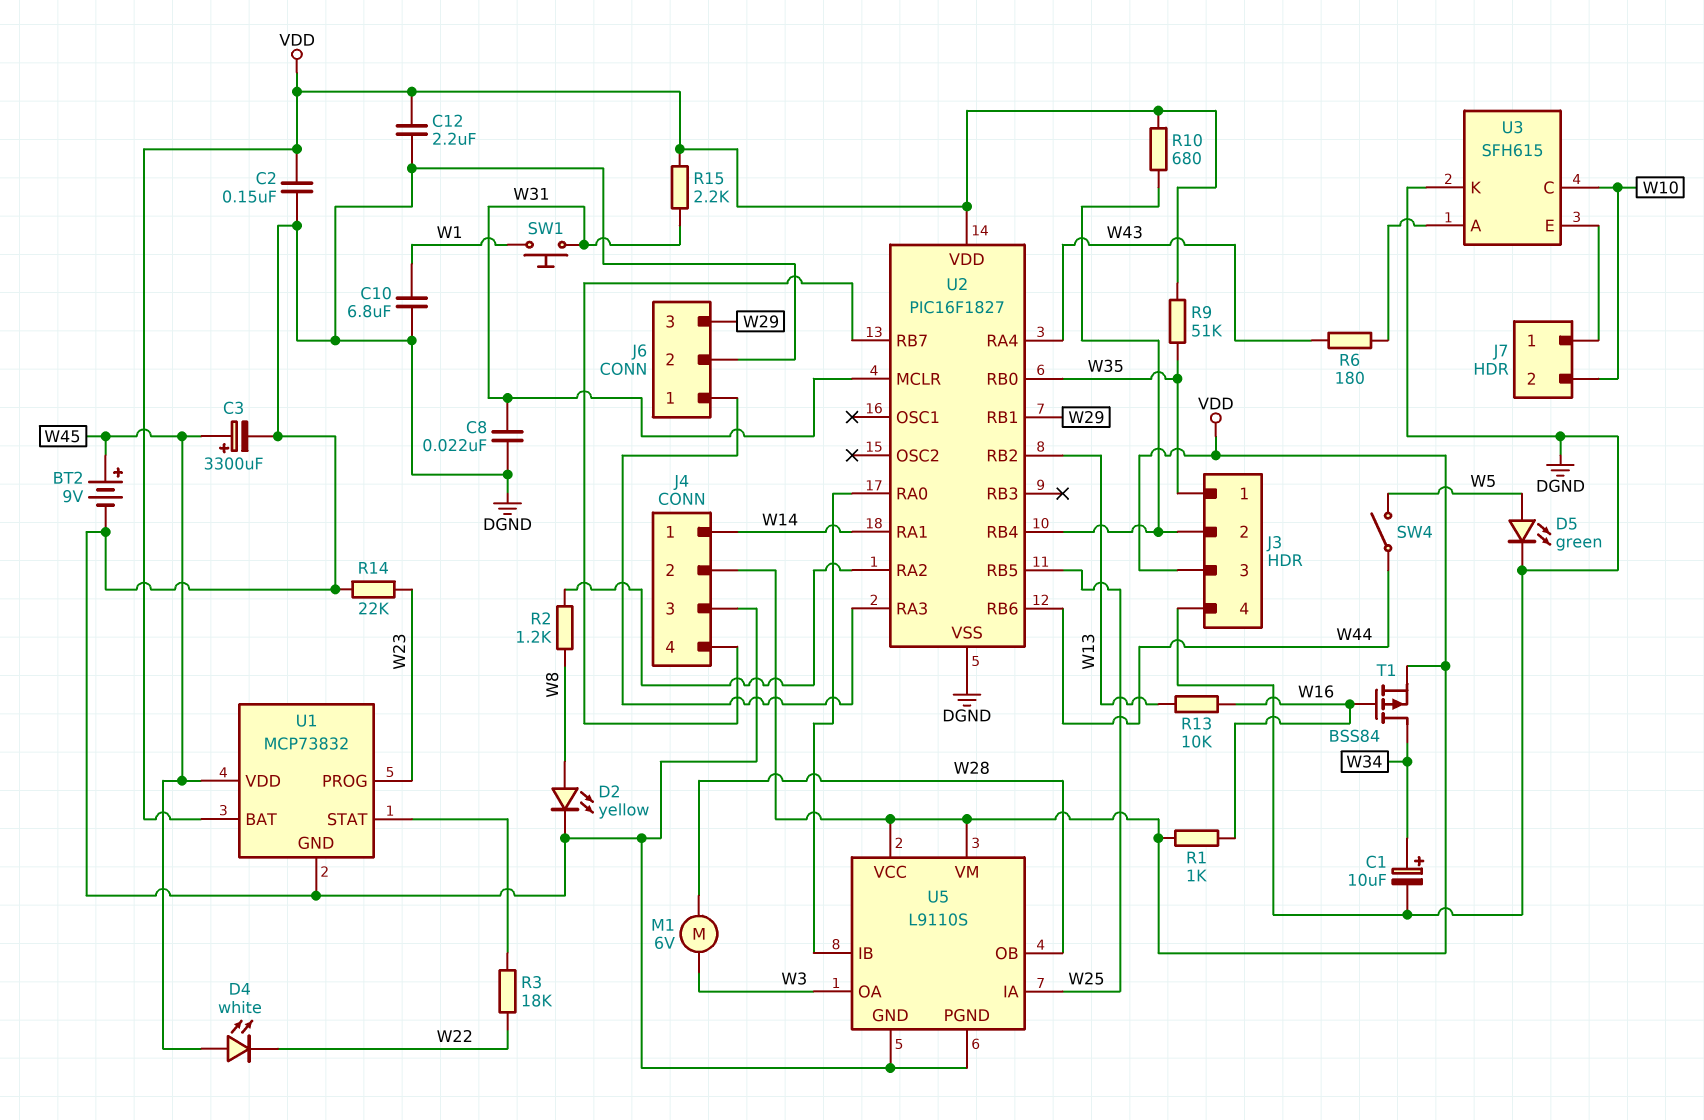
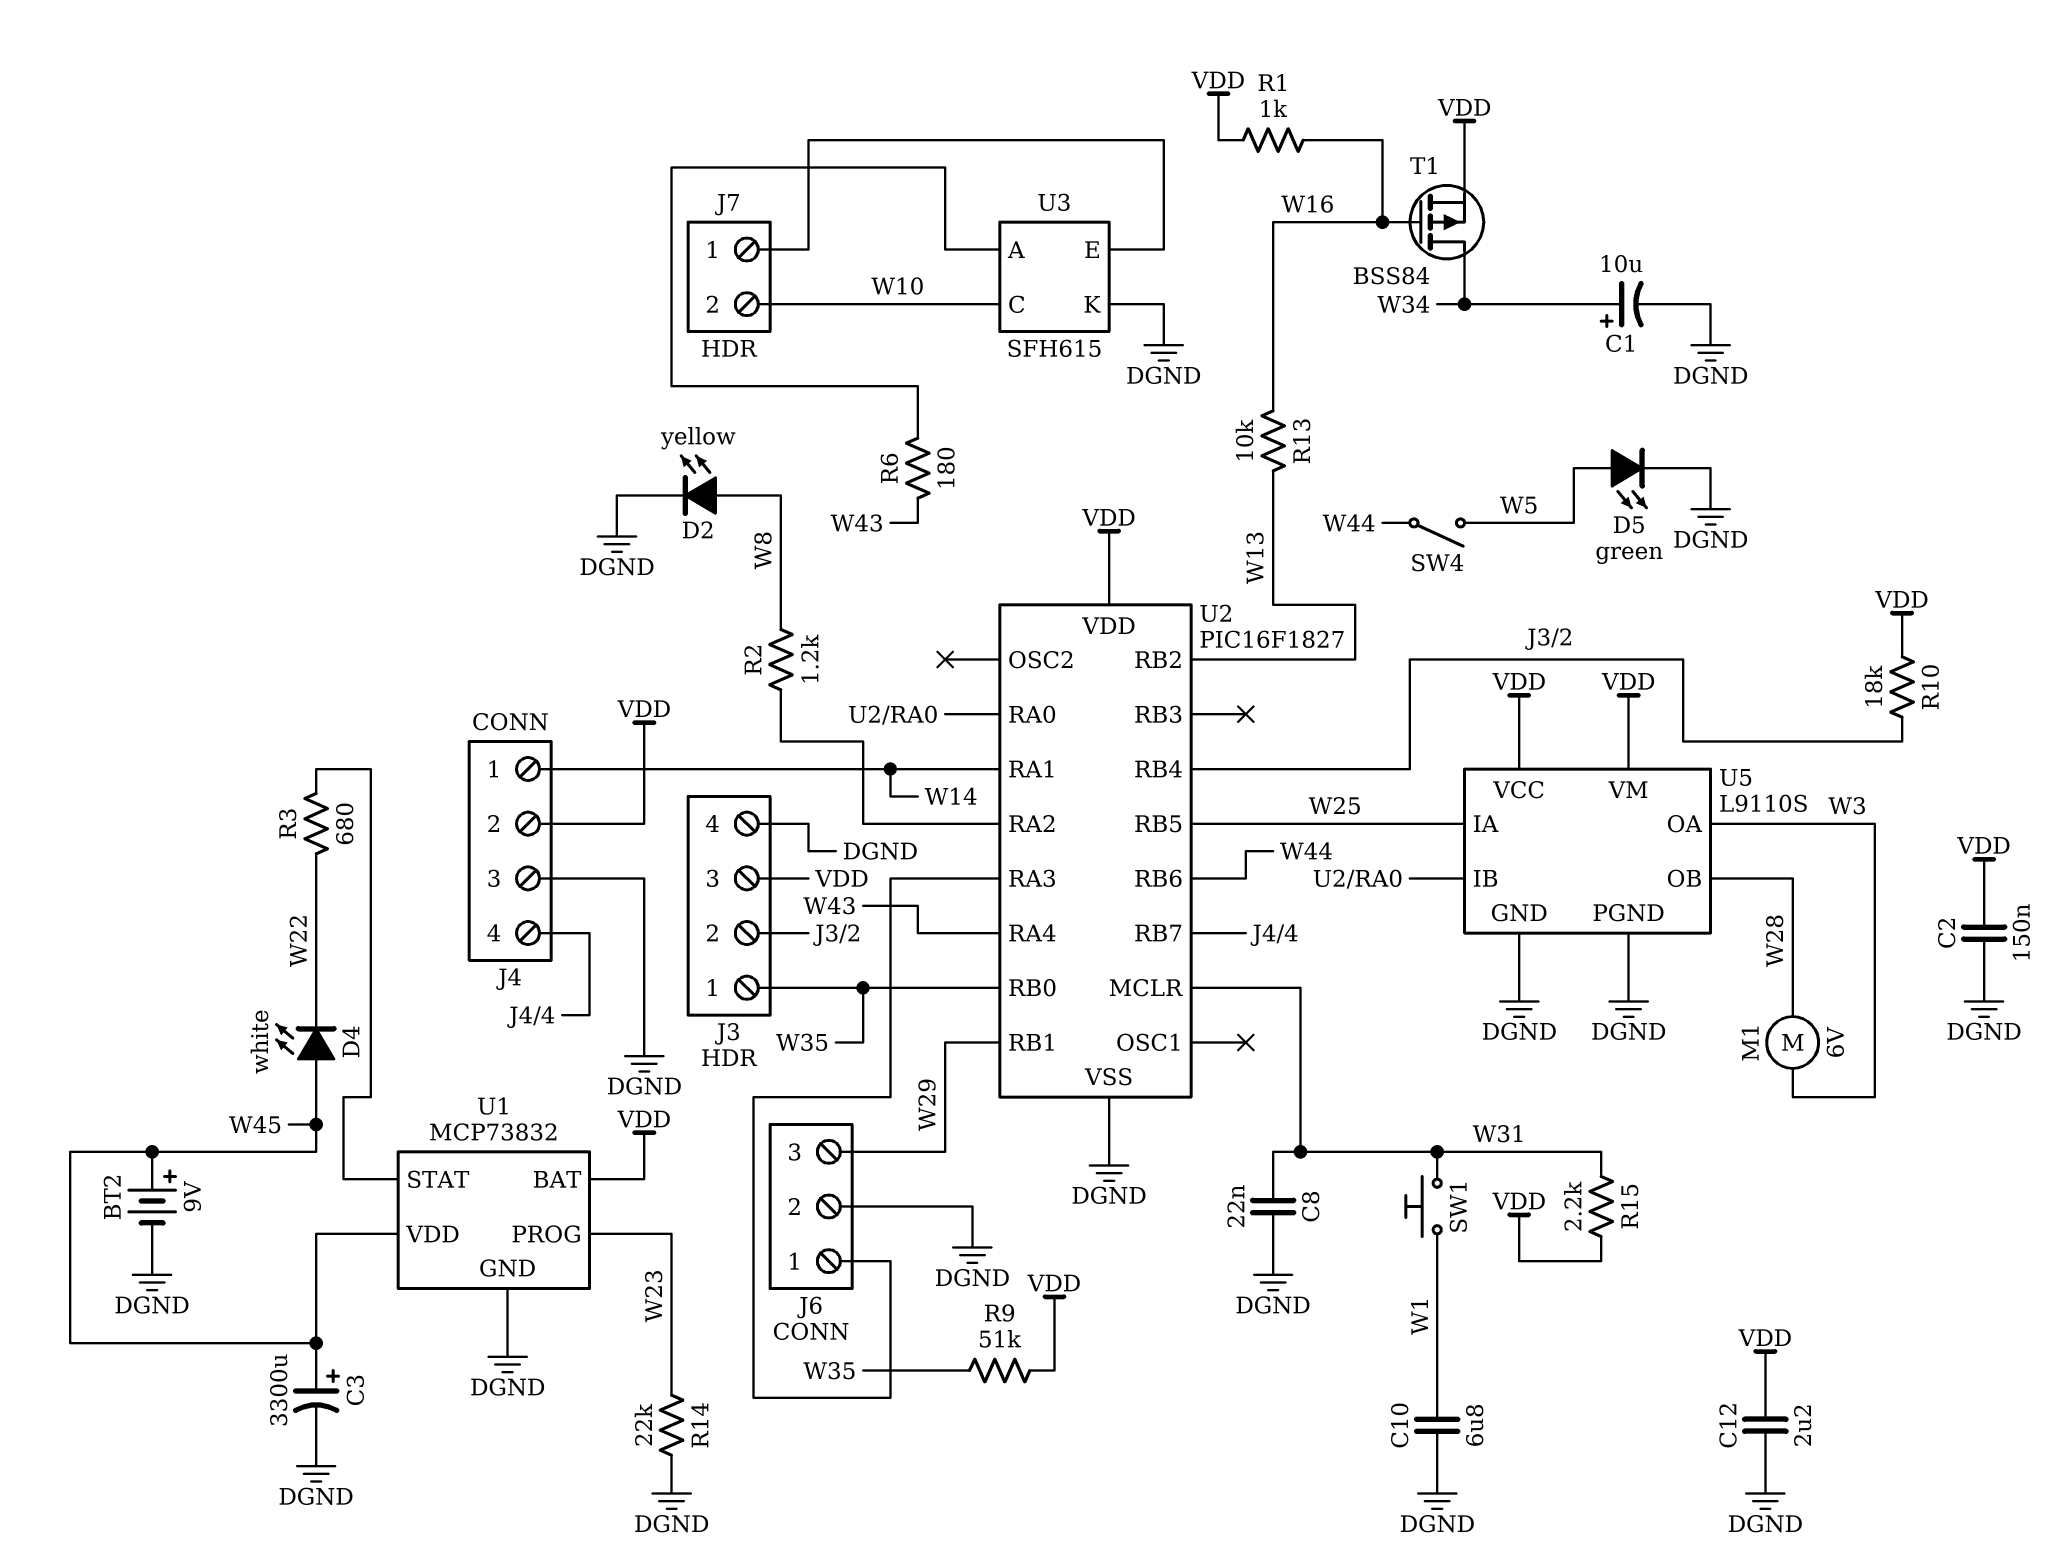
R3: 18k (U1/STAT, W22) -> 680 (U1/STAT, W22)
R10: 680 (J3/2, VDD) -> 18k (J3/2, VDD)

